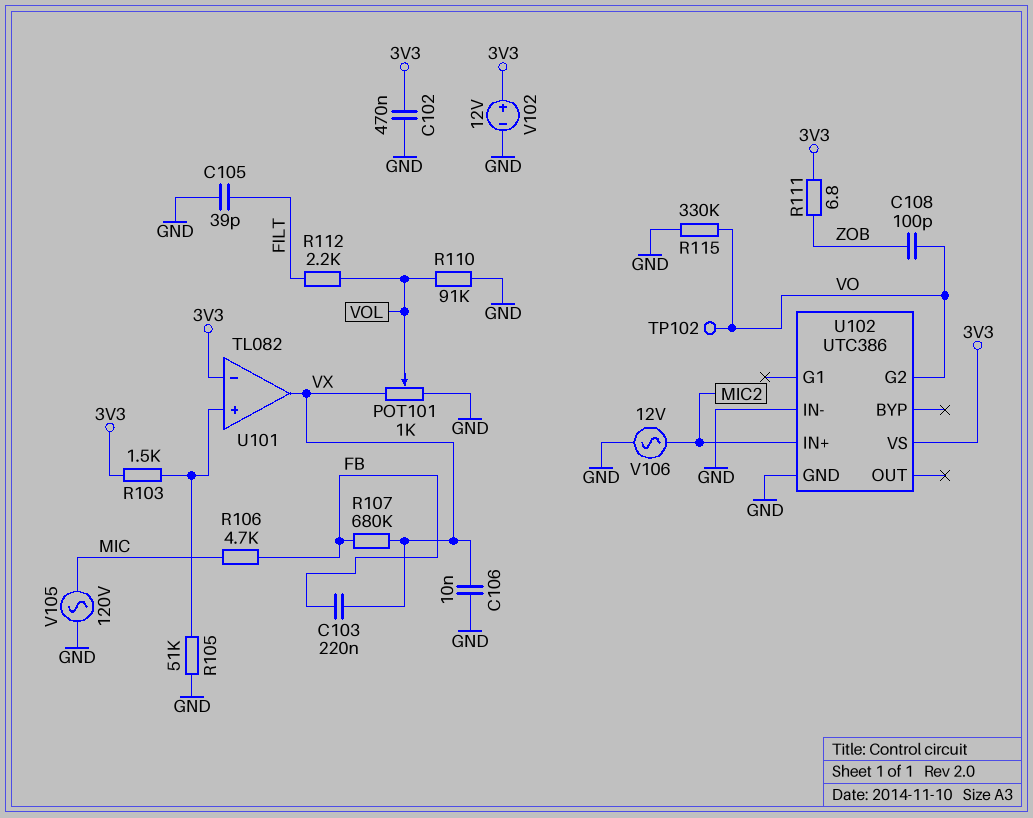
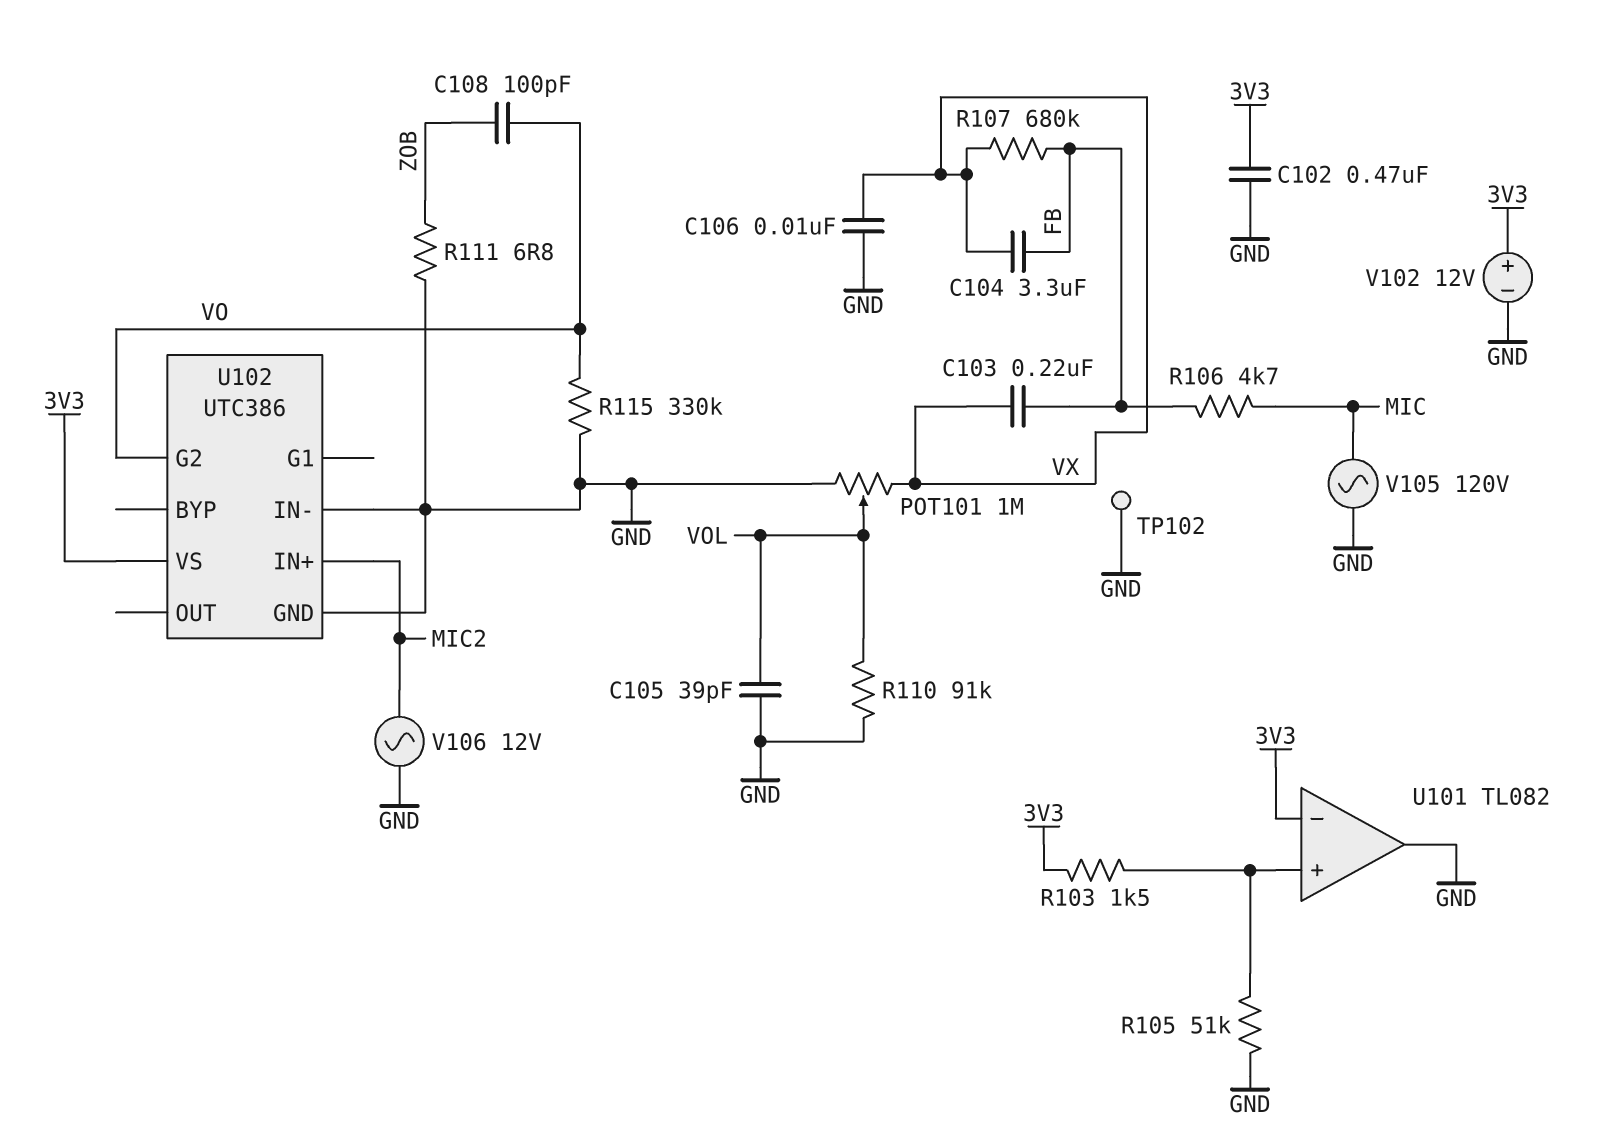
C104: none -> 3.3uF (FB, VX)
C105: 39pF (FILT, GND) -> 39pF (GND, VOL)
POT101: 1k (GND, VX, wiper VOL) -> 1M (GND, VX, wiper VOL)
R111: 6.8 (3V3, ZOB) -> 6.8 (GND, ZOB)
R112: 2.2k (FILT, VOL) -> none
TP102: test point (VO) -> test point (GND)
U101 pin out: VX -> GND

